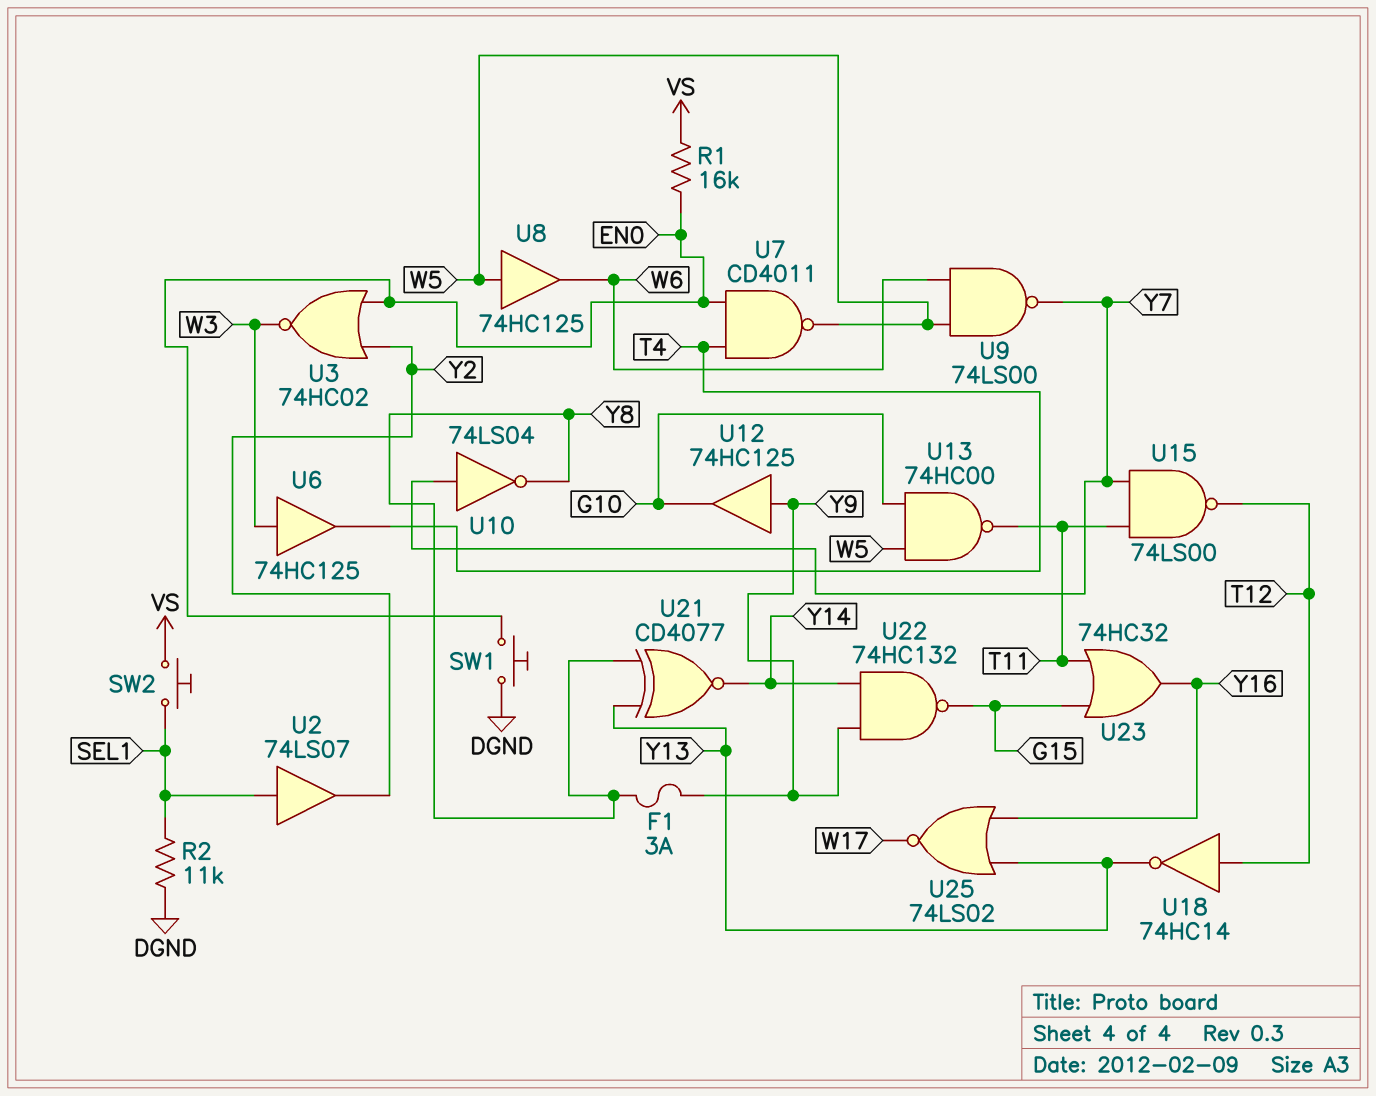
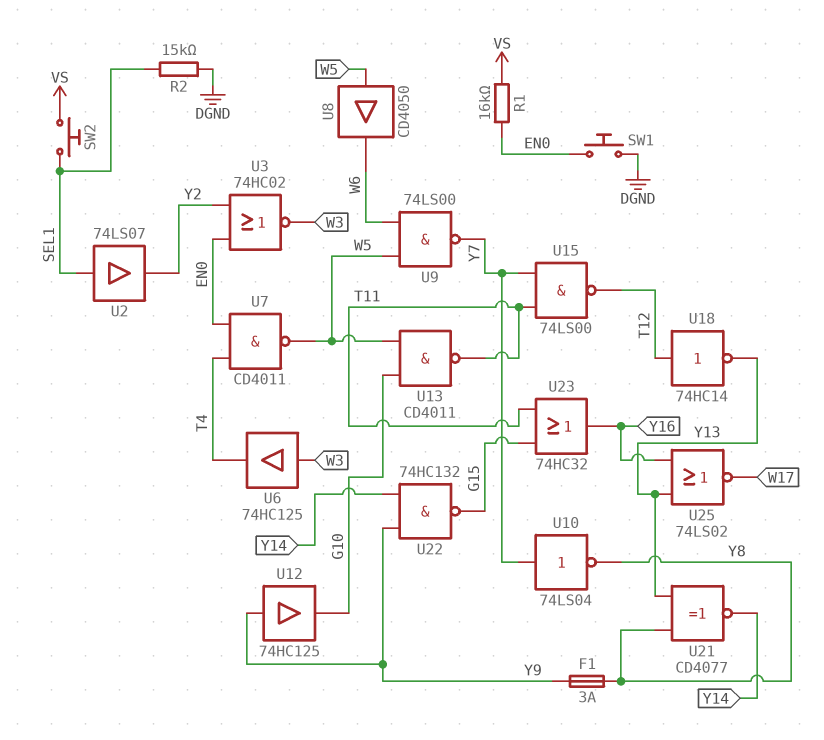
R2: 11k (DGND, SEL1) -> 15k (DGND, SEL1)
U8: buffer 74HC125 (in W5, out W6) -> buffer CD4050 (in W5, out W6)
U13: NAND 74HC00 (in G10, in W5, out T11) -> NAND CD4011 (in G10, in W5, out T11)

